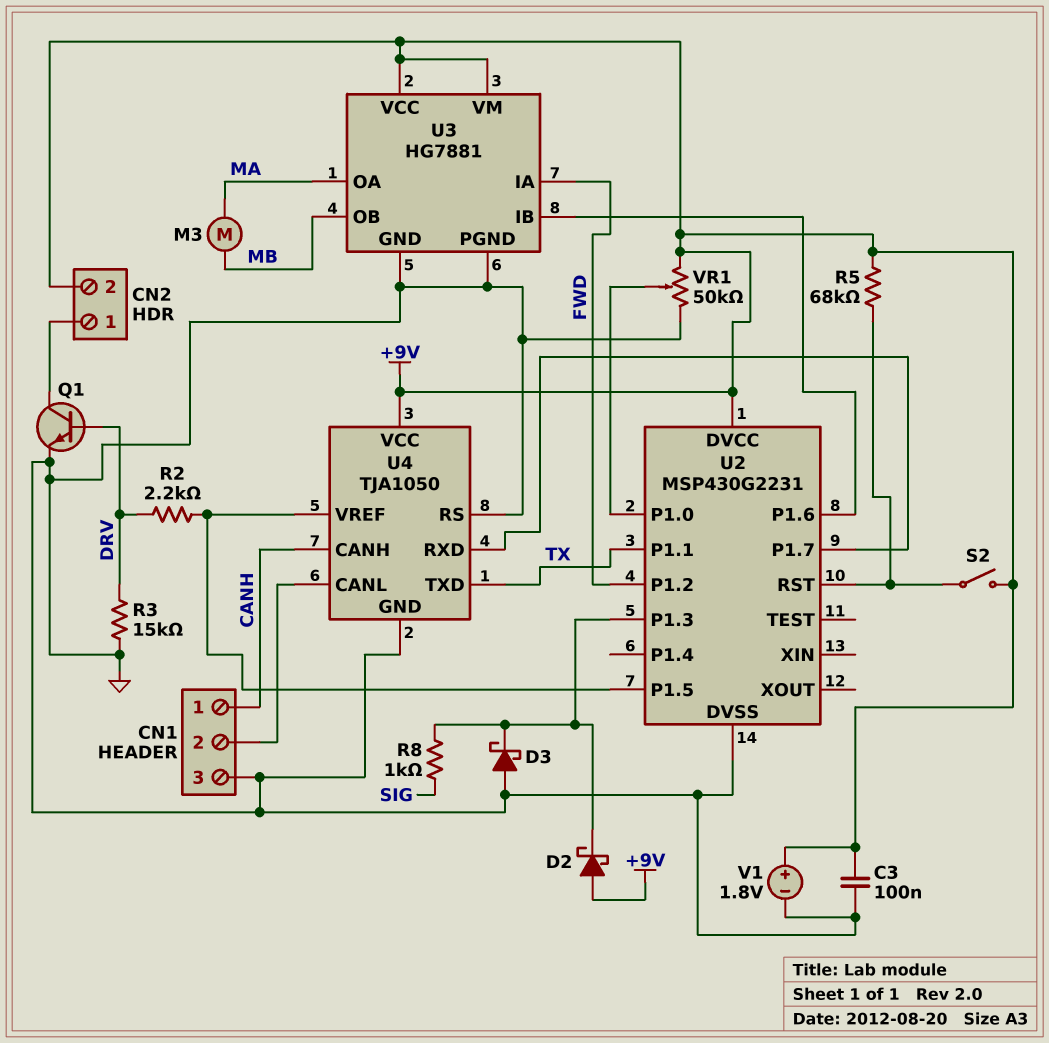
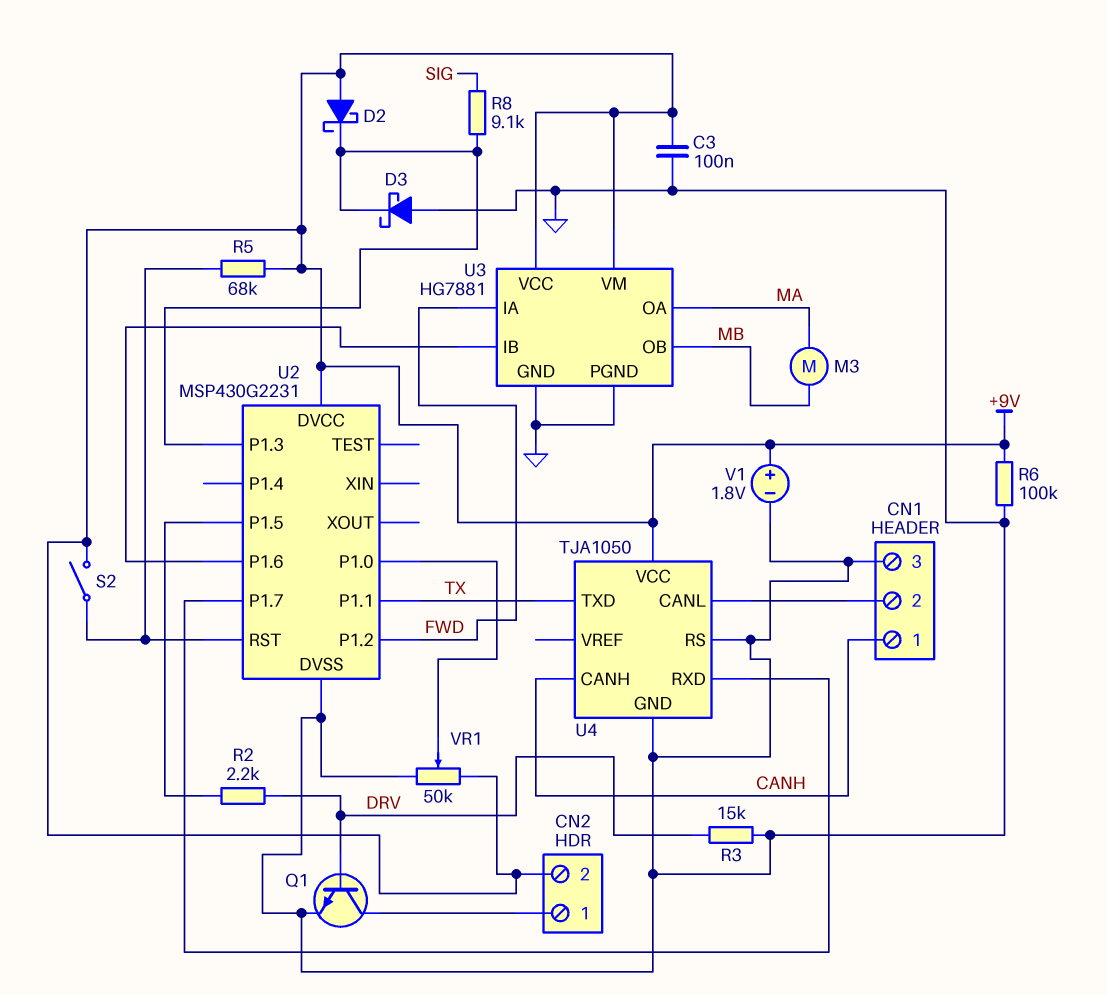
R6: none -> 100k (+9V, GND)
R8: 1k (SIG, U2/P1.3) -> 9.1k (SIG, U2/P1.3)
U4 pin VREF: U2/P1.5 -> none

